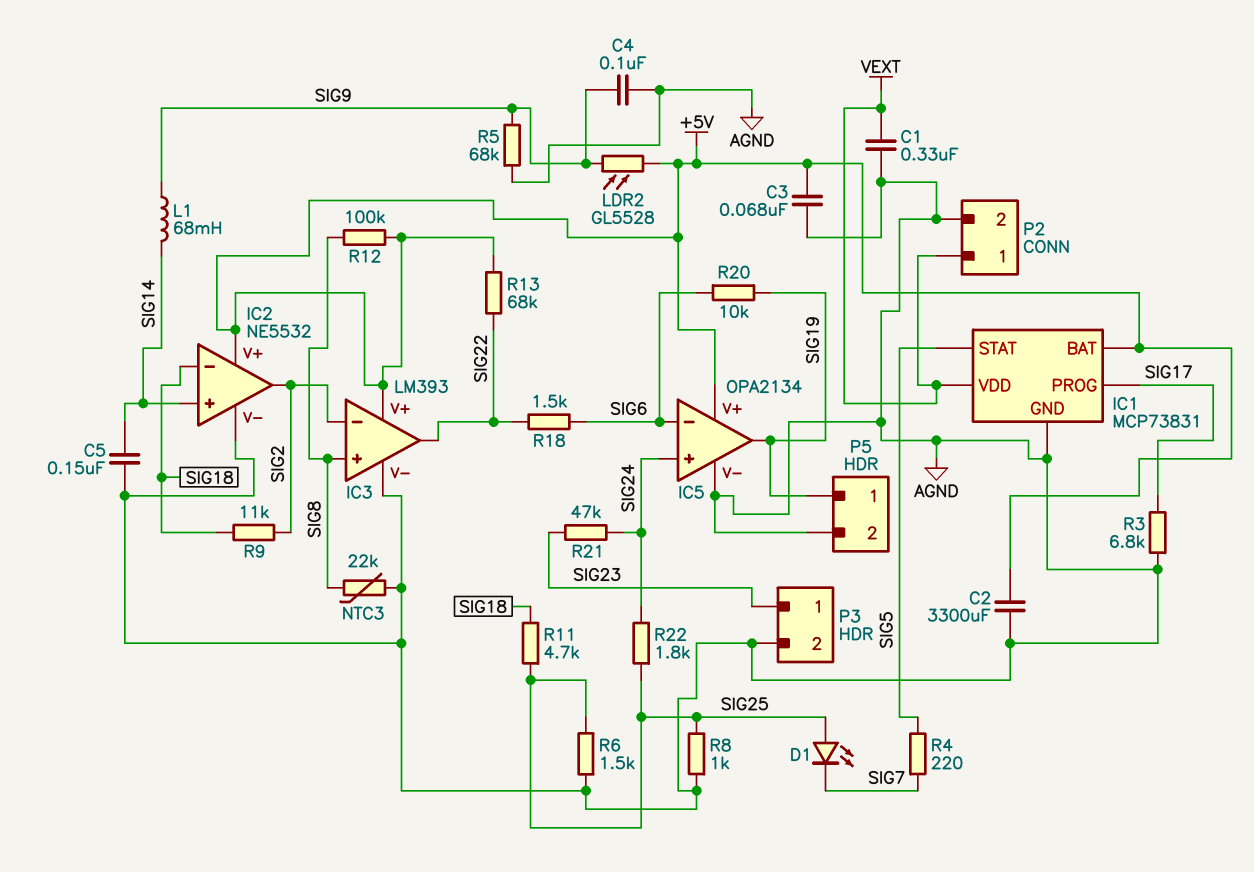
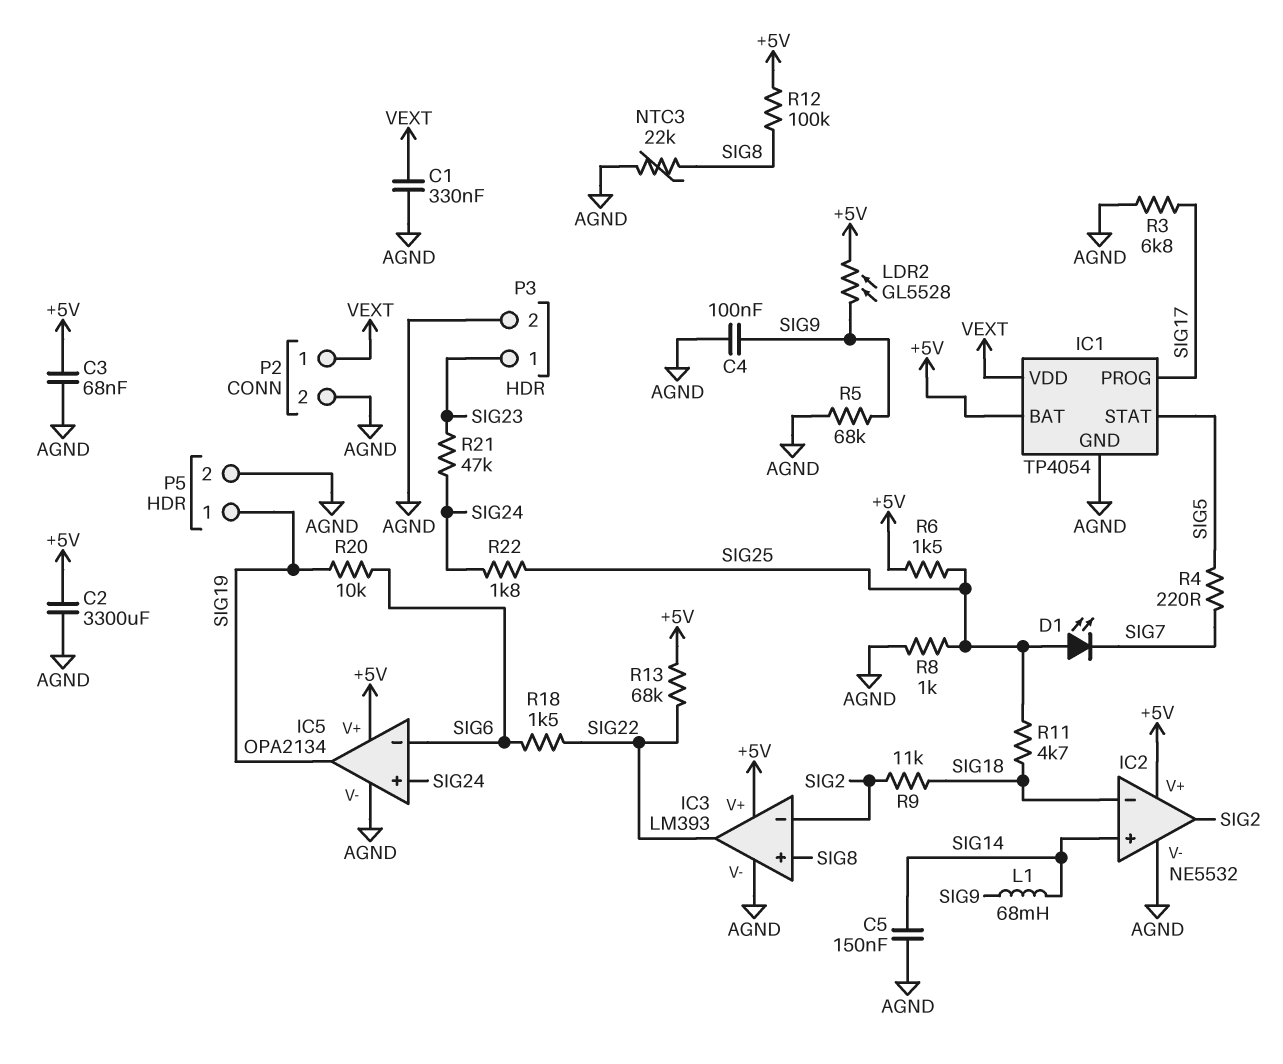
IC1: MCP73831 -> TP4054
R6: 1.5k (AGND, SIG25) -> 1.5k (+5V, SIG25)

